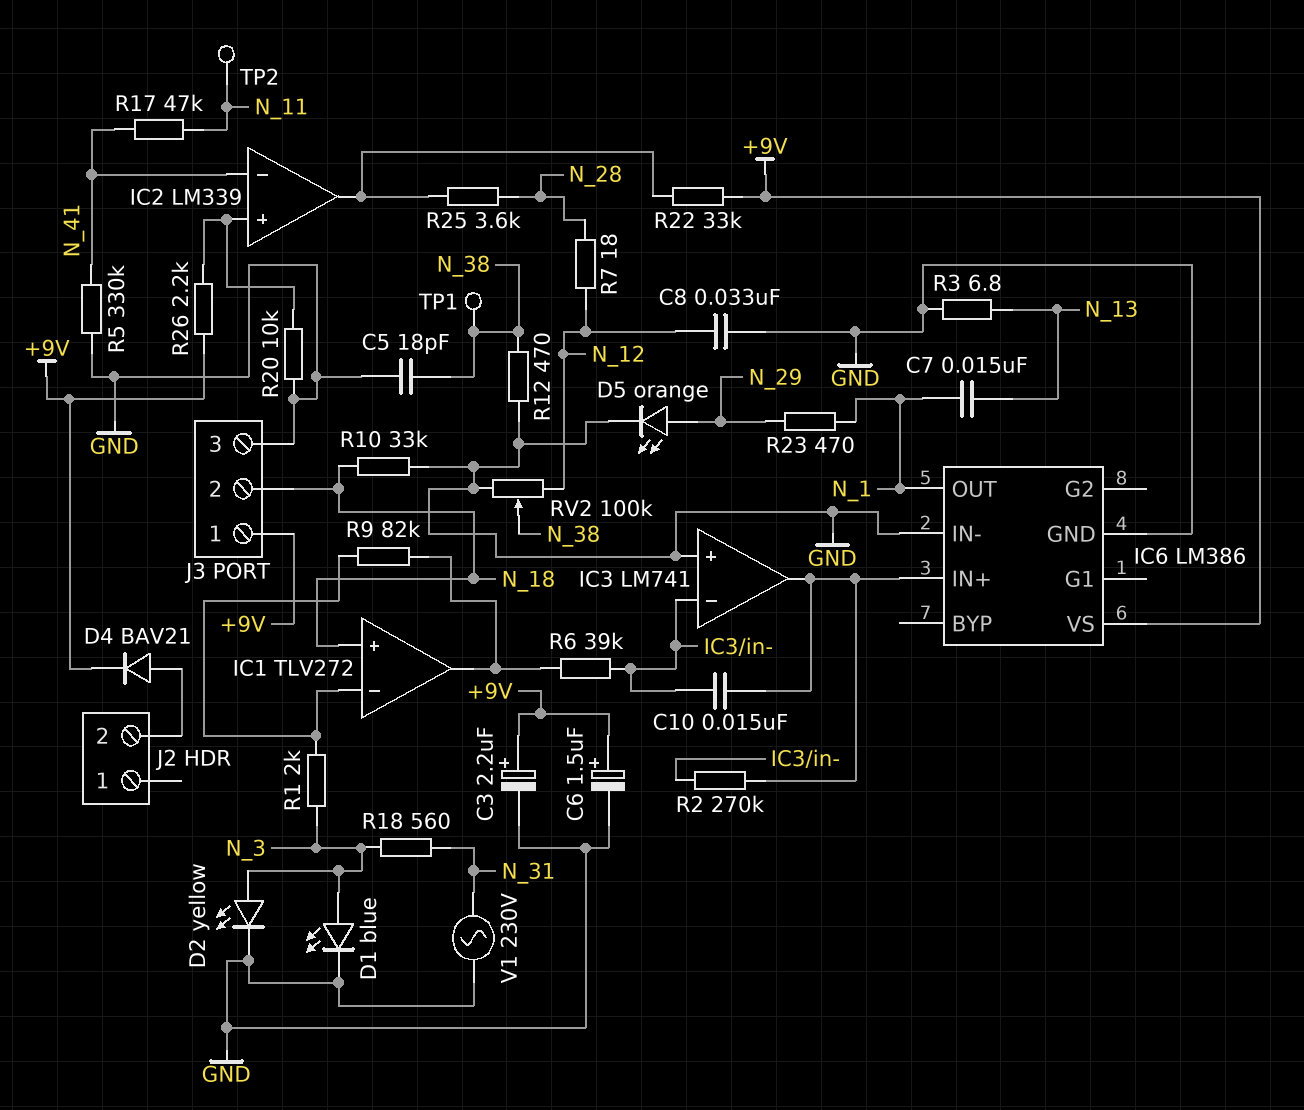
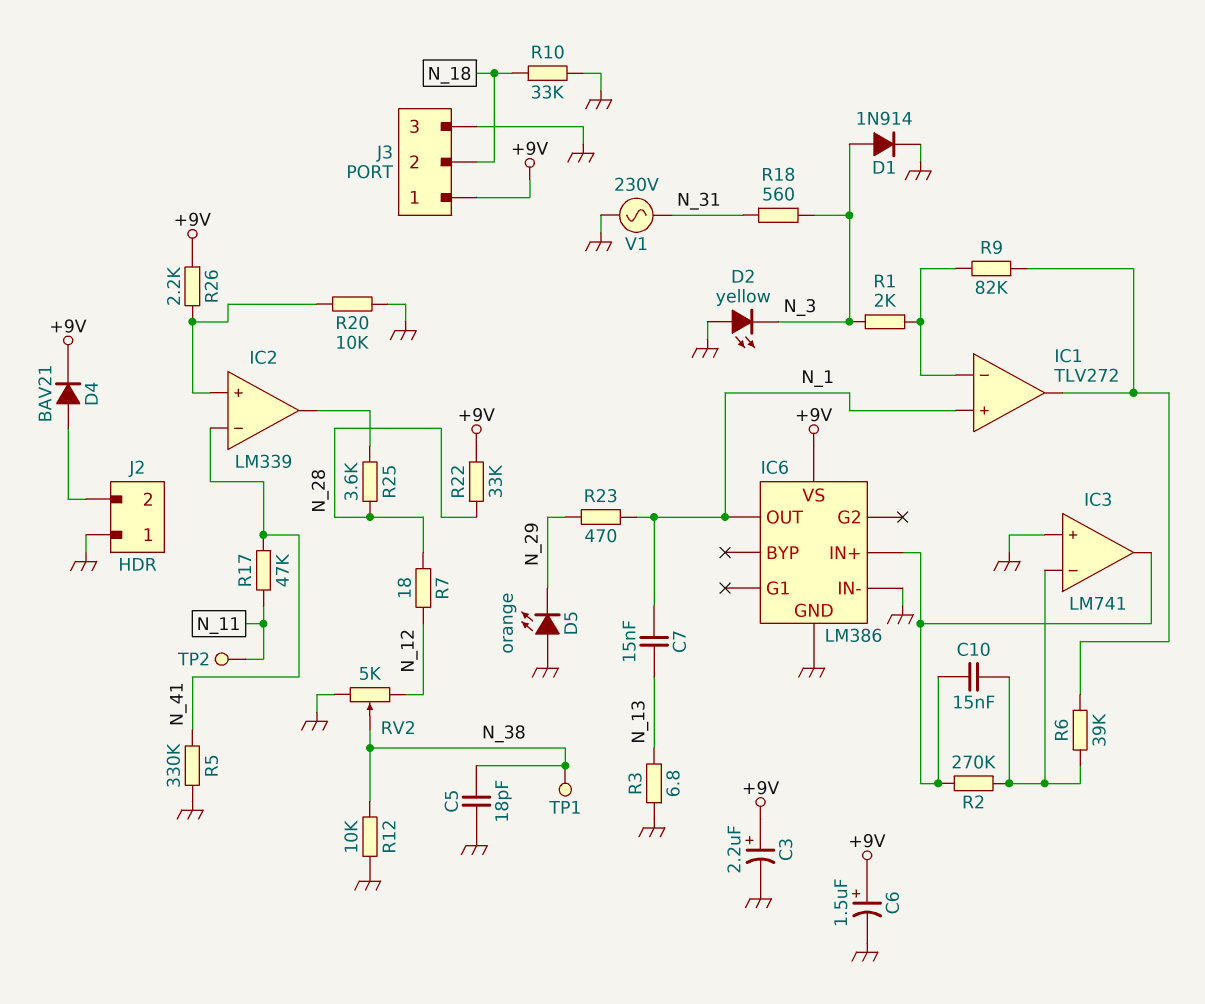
C8: 33nF (GND, N_12) -> none
D1: LED blue (A N_3, K GND) -> diode 1N914 (A N_3, K GND)
D2: LED yellow (A N_3, K GND) -> LED yellow (A GND, K N_3)
D5: LED orange (A N_29, K GND) -> LED orange (A GND, K N_29)
IC1 pin in+: N_18 -> N_1
J2 pin 1: none -> GND
R12: 470 (GND, N_38) -> 10k (GND, N_38)
R22: 33k (+9V, IC2/out) -> 33k (+9V, N_28)
RV2: 100k (GND, N_12, wiper N_38) -> 5k (GND, N_12, wiper N_38)

